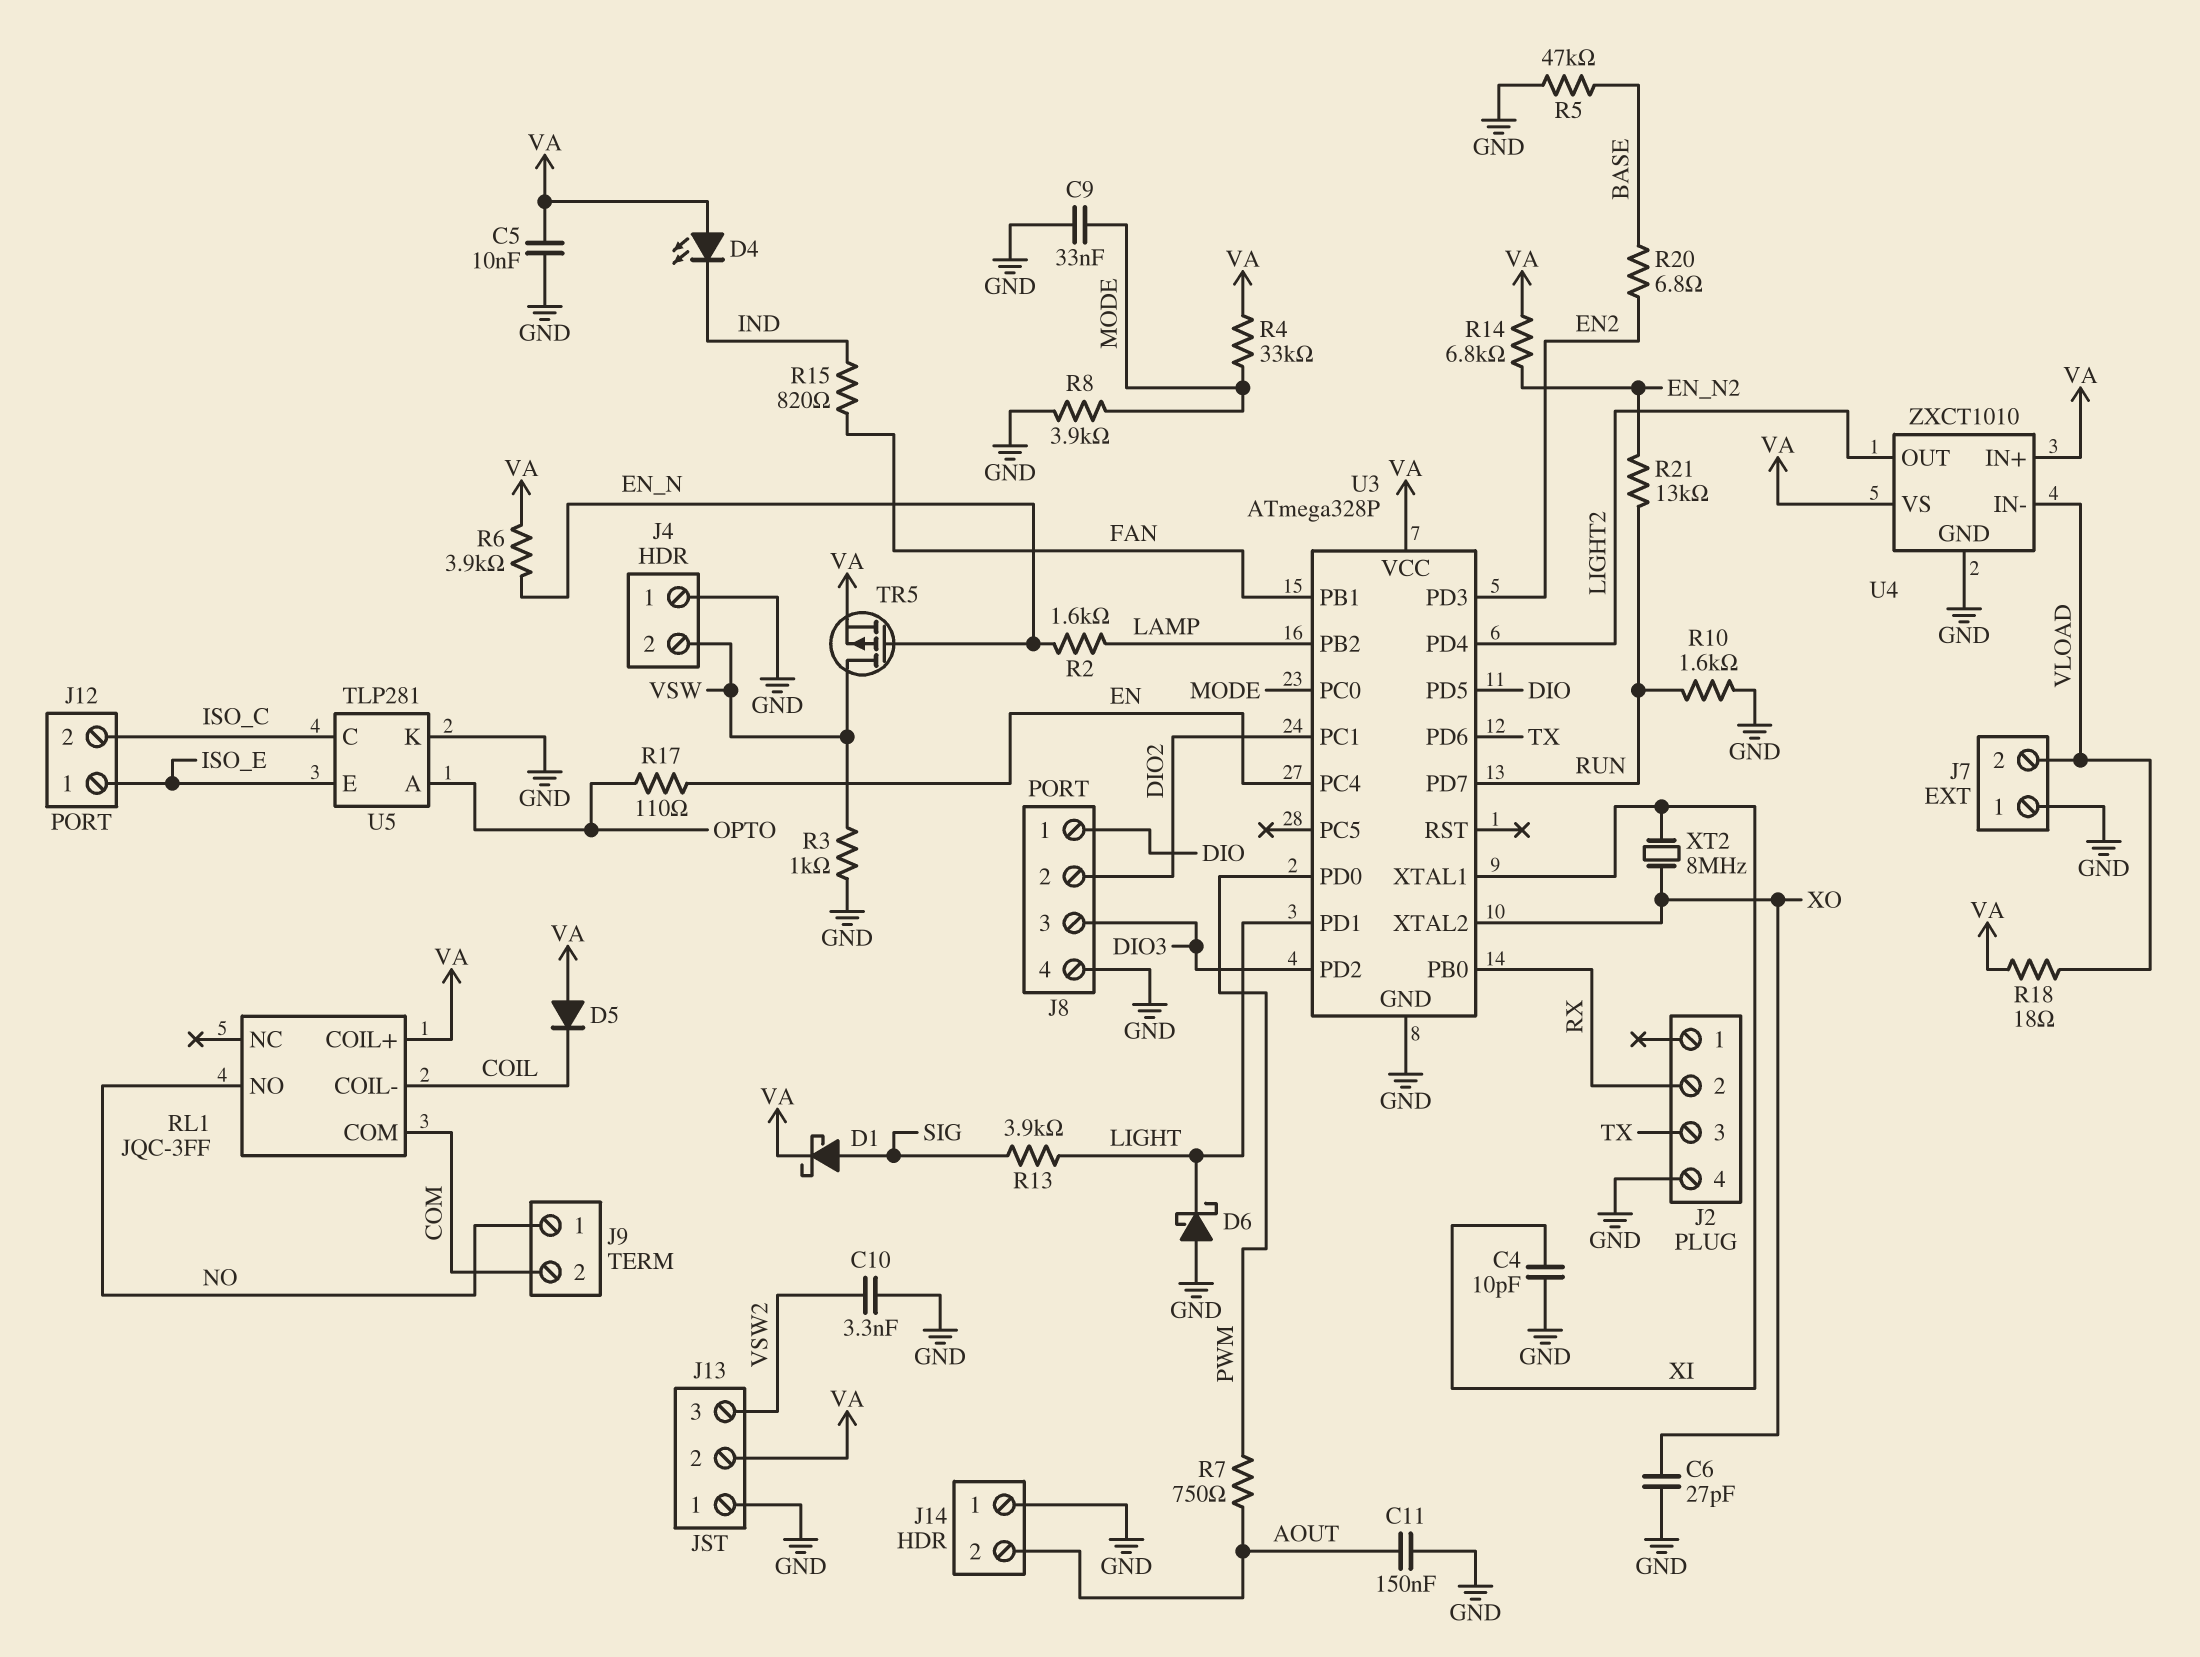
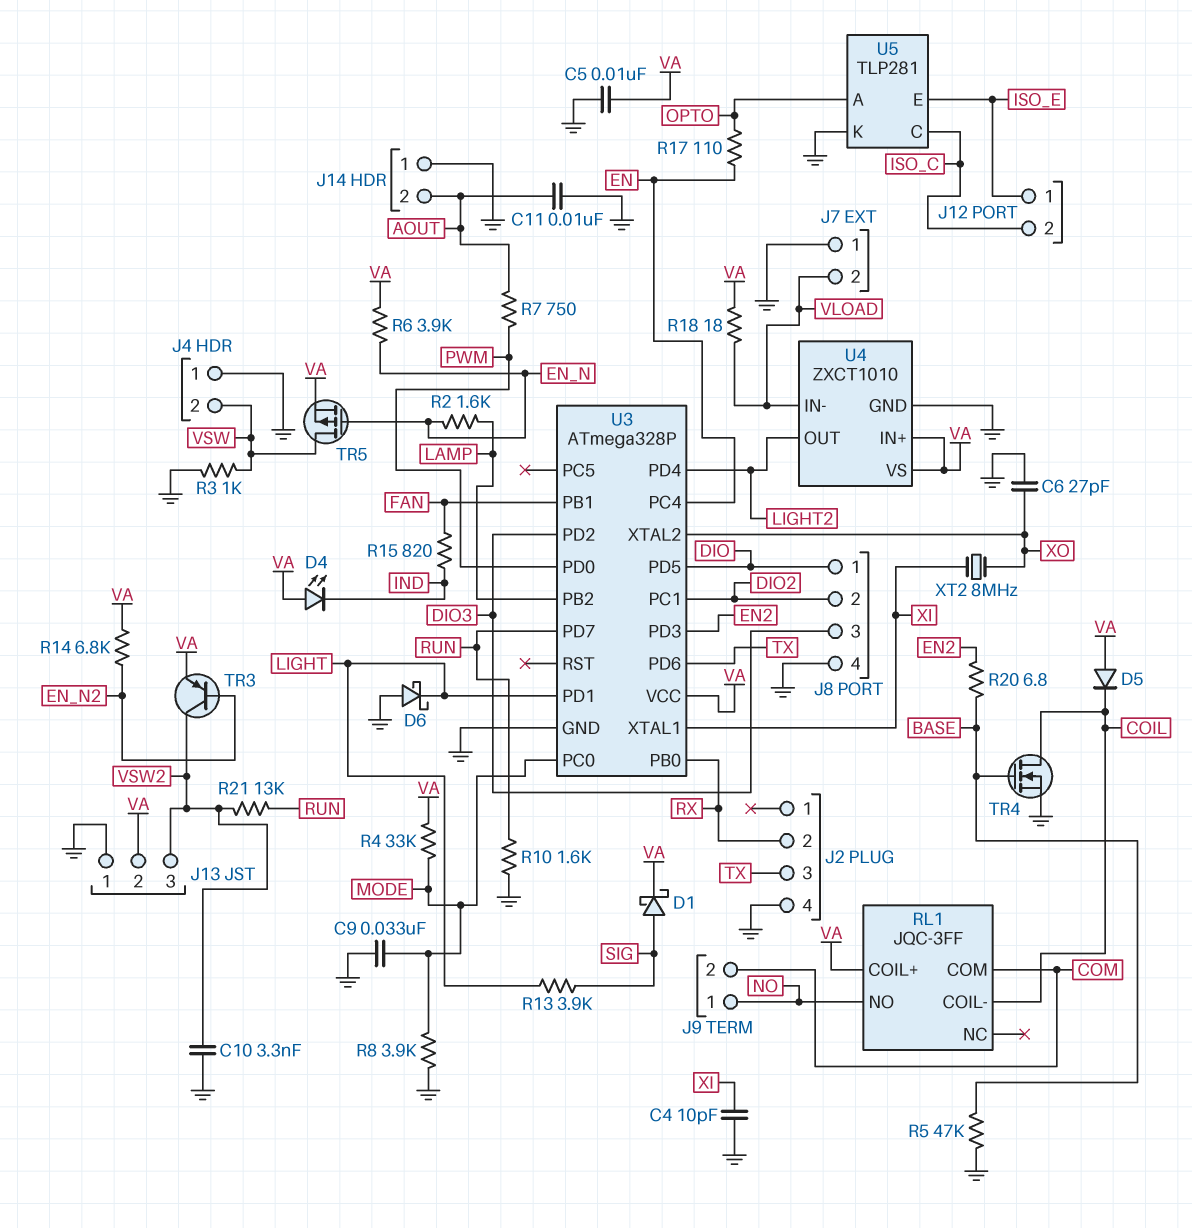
C11: 150nF (AOUT, GND) -> 10nF (AOUT, GND)
R21: 13k (EN_N2, RUN) -> 13k (RUN, VSW2)
TR3: none -> PNP (B EN_N2, C VSW2, E VA)
TR4: none -> NMOS (G BASE, D COIL, S GND)

